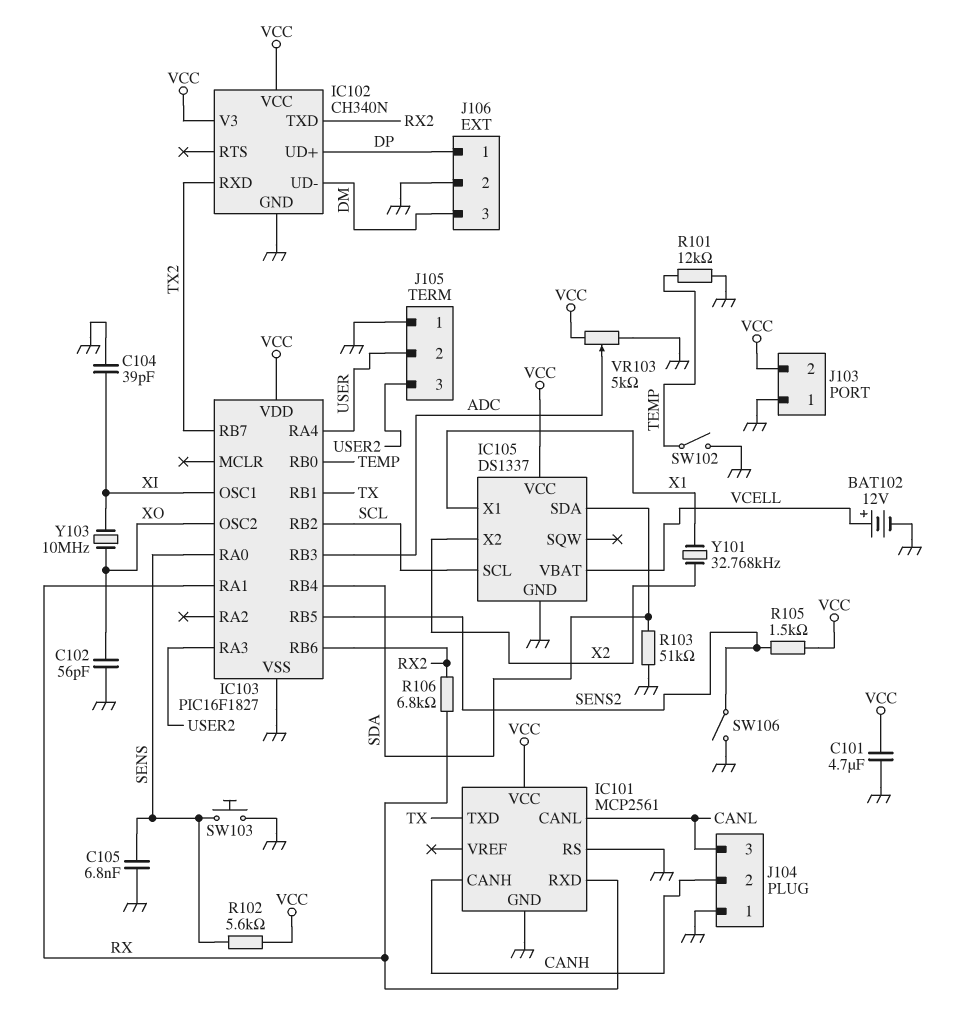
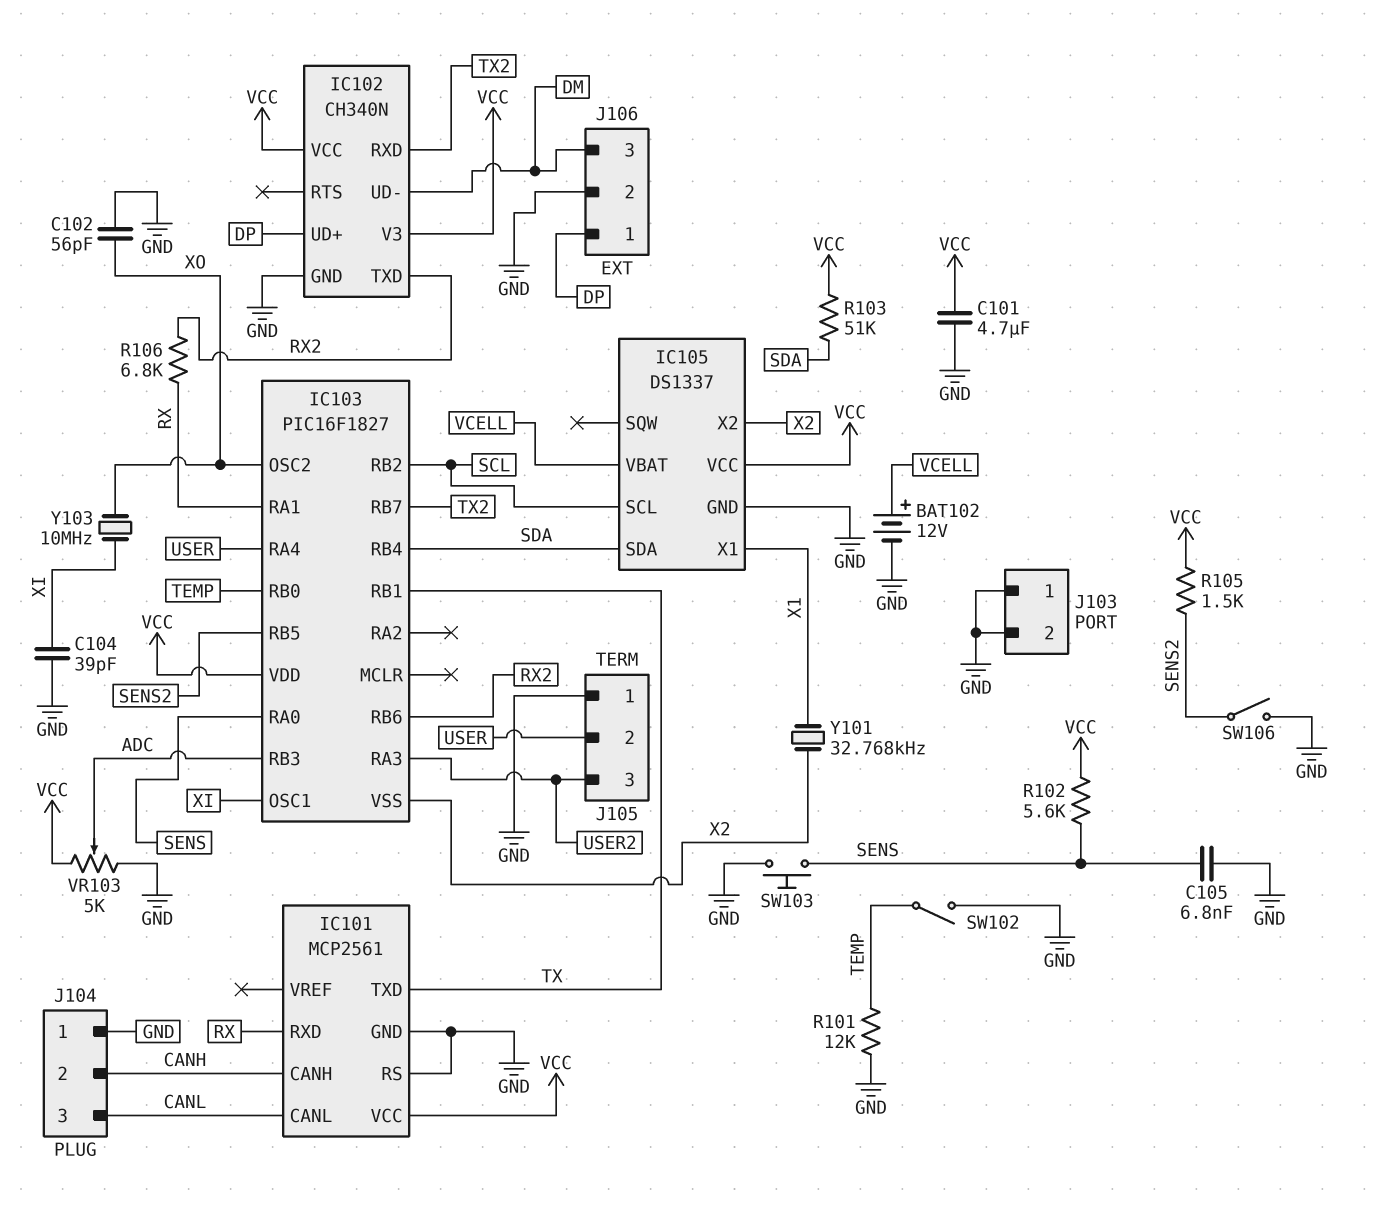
IC103 pin VSS: GND -> X2
J103 pin 2: VCC -> GND
R103: 51k (GND, SDA) -> 51k (SDA, VCC)

